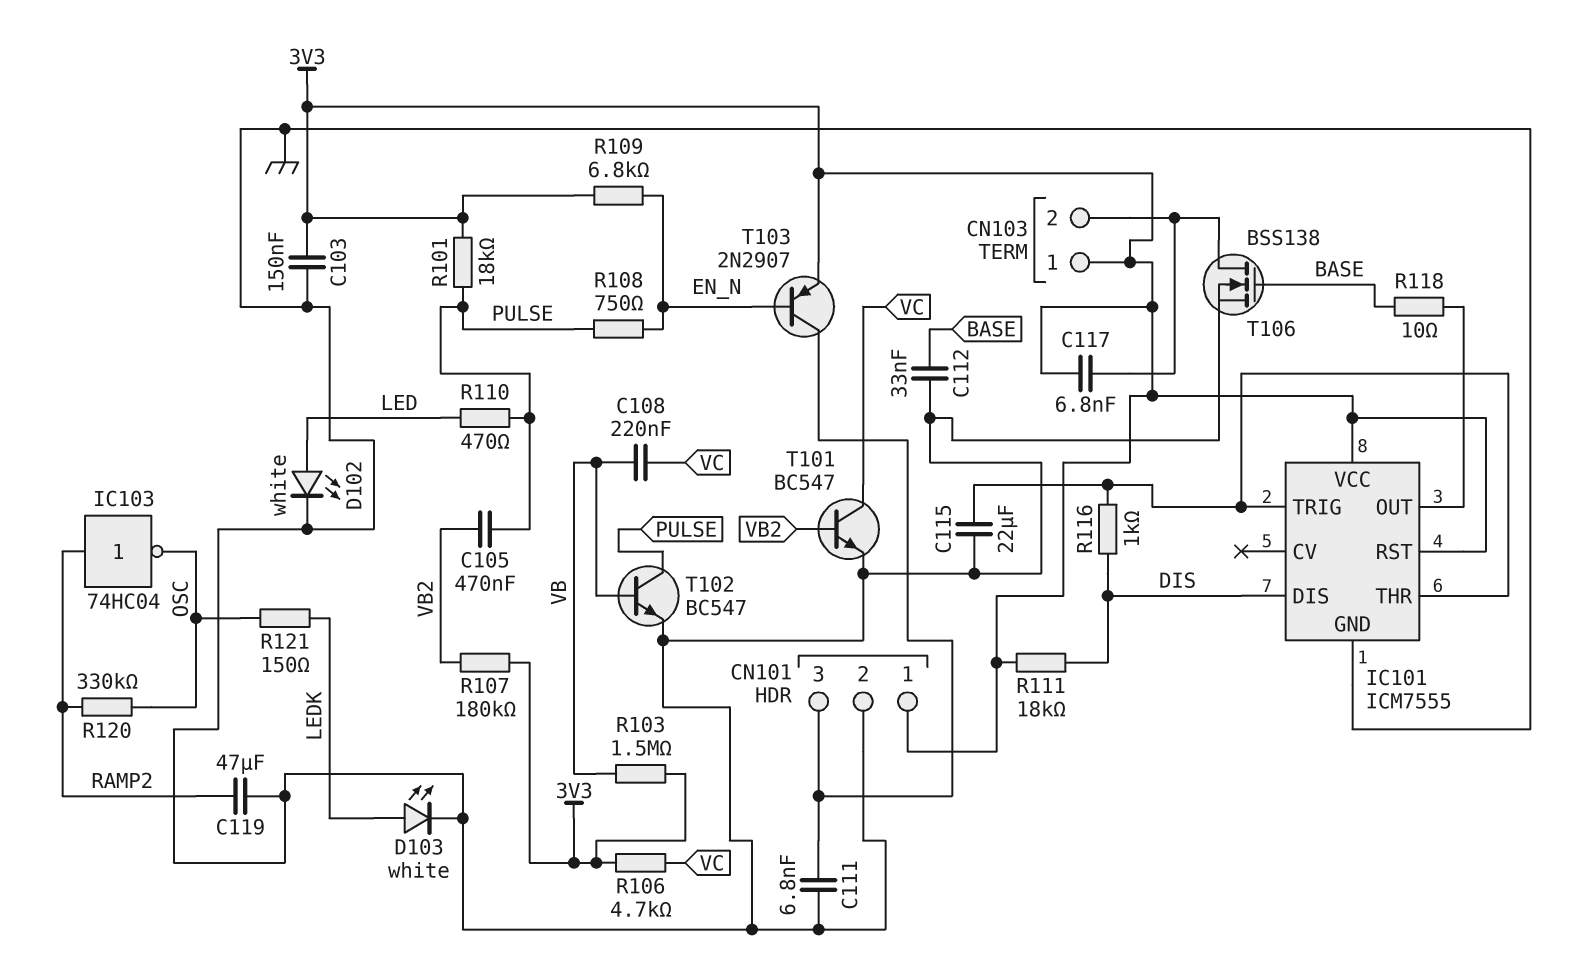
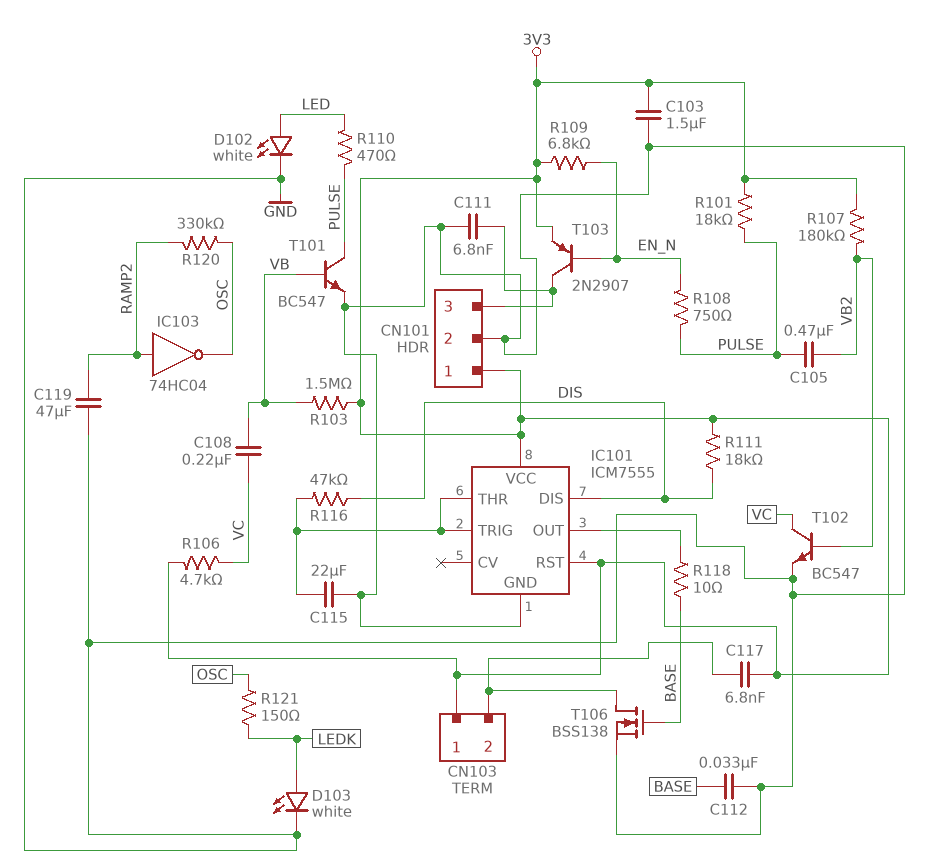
C103: 150nF (3V3, GND) -> 1.5uF (3V3, GND)
R116: 1k (DIS, IC101/THR) -> 47k (DIS, IC101/THR)
T101: NPN BC547 (B VB2, C VC, E GND) -> NPN BC547 (B VB, C PULSE, E GND)
T102: NPN BC547 (B VB, C PULSE, E GND) -> NPN BC547 (B VB2, C VC, E GND)

